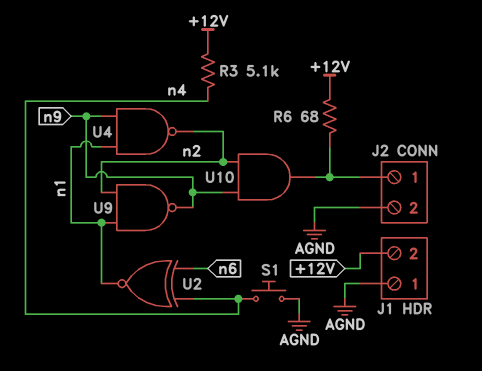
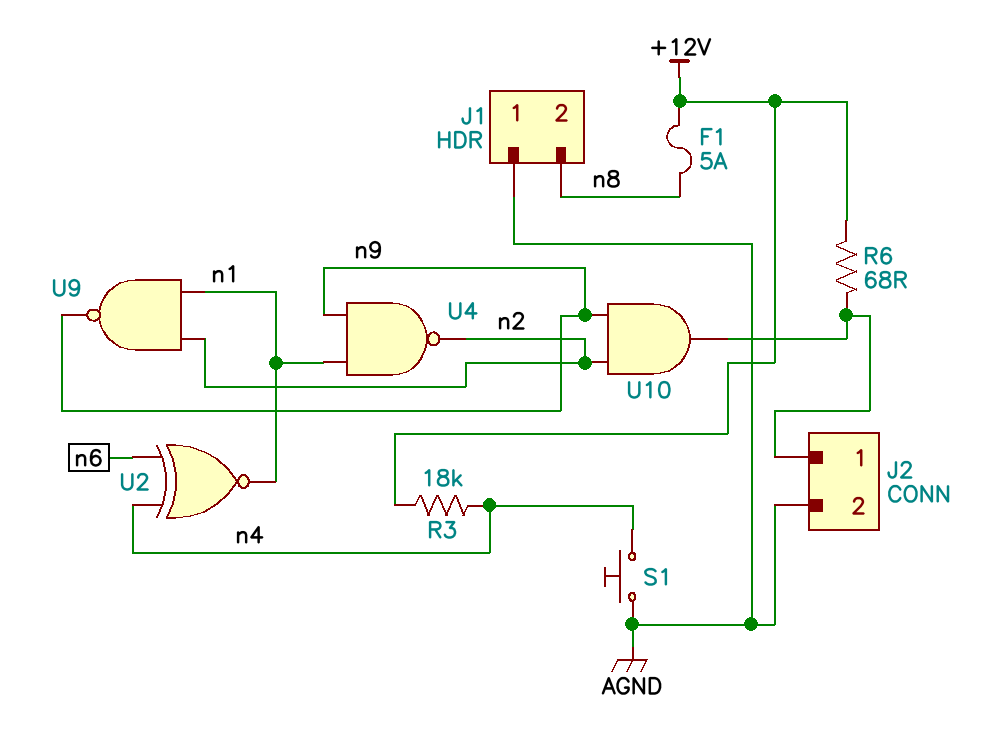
F1: none -> 5A (+12V, n8)
J1 pin 2: +12V -> n8
R3: 5.1k (+12V, n4) -> 18k (+12V, n4)

